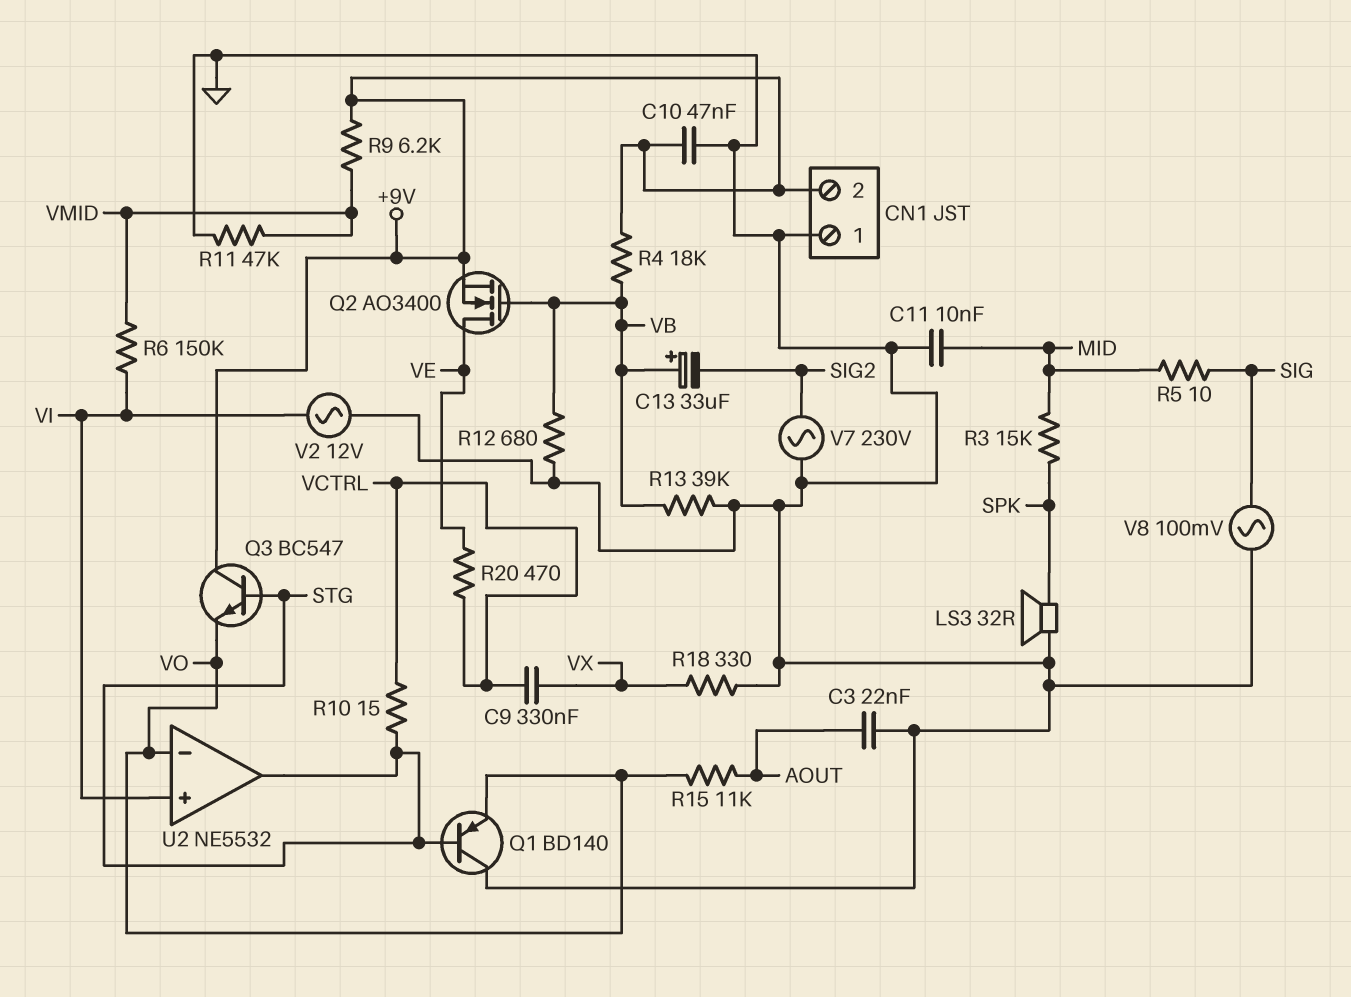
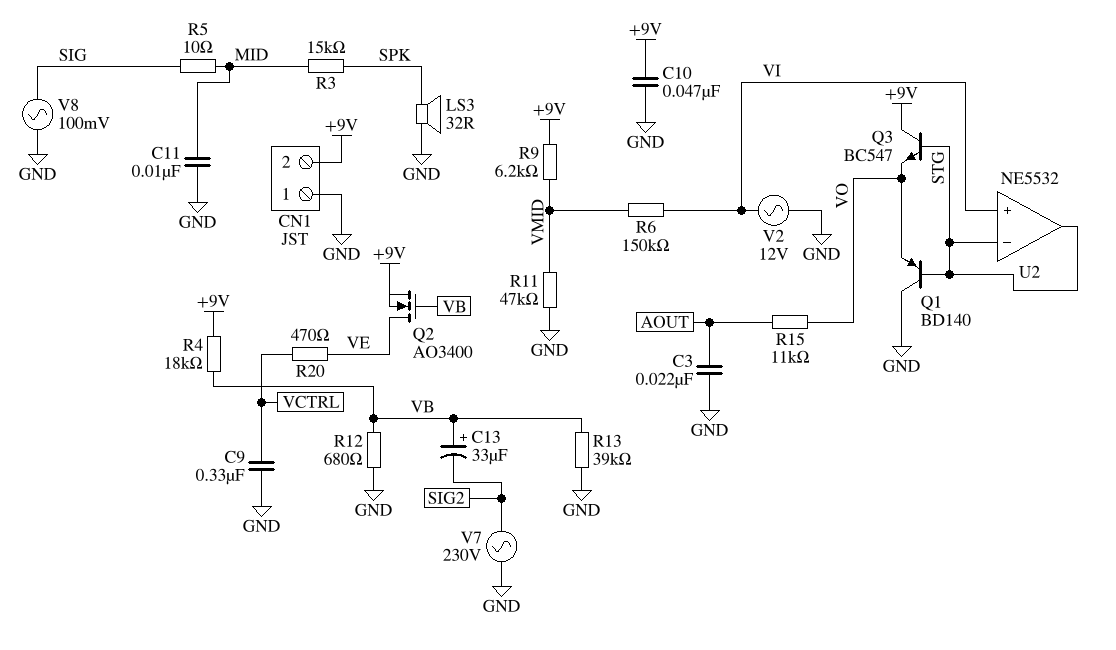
C9: 330nF (VCTRL, VX) -> 330nF (GND, VCTRL)
R10: 15 (STG, VCTRL) -> none
R18: 330 (GND, VX) -> none
U2 pin in-: VO -> STG

